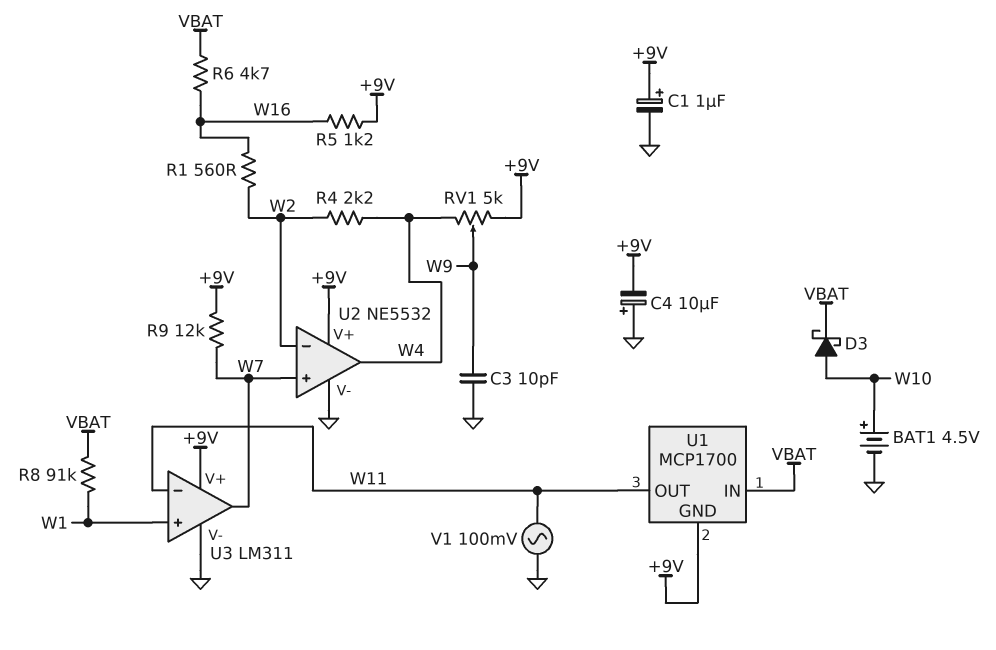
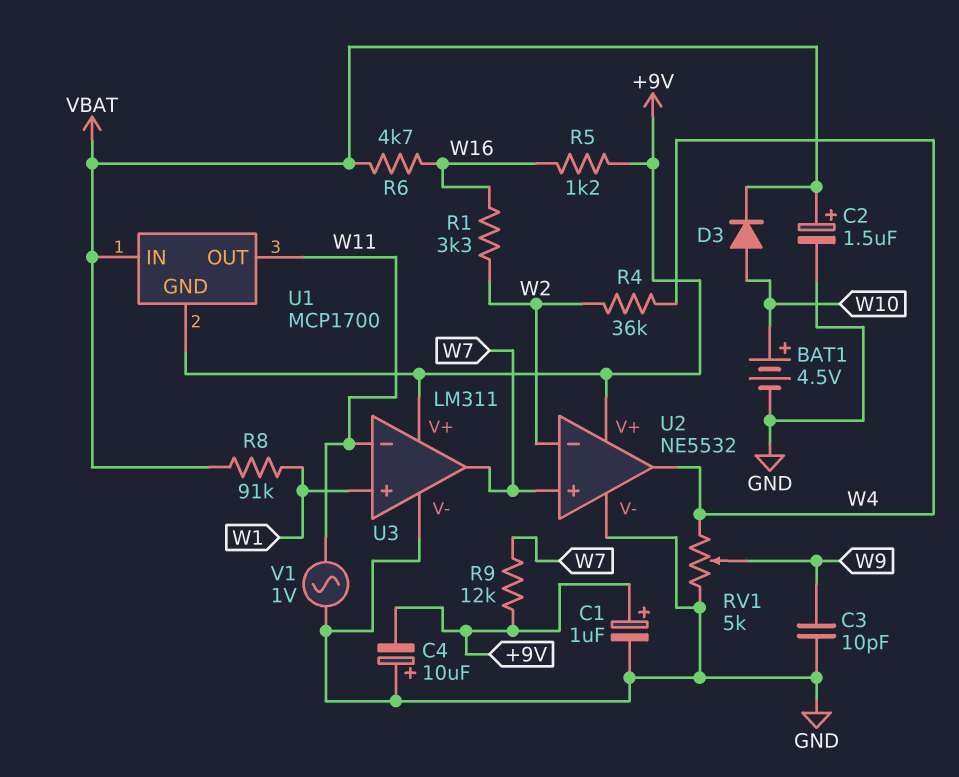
C2: none -> 1.5uF (plus VBAT, minus GND)
D3: schottky (A W10, K VBAT) -> diode (A W10, K VBAT)
R1: 560 (W2, W16) -> 3.3k (W2, W16)
R4: 2.2k (W2, W4) -> 36k (W2, W4)
RV1: 5k (+9V, W4, wiper W9) -> 5k (GND, W4, wiper W9)
V1: AC 100mV (GND, W11) -> AC 1V (GND, W11)

